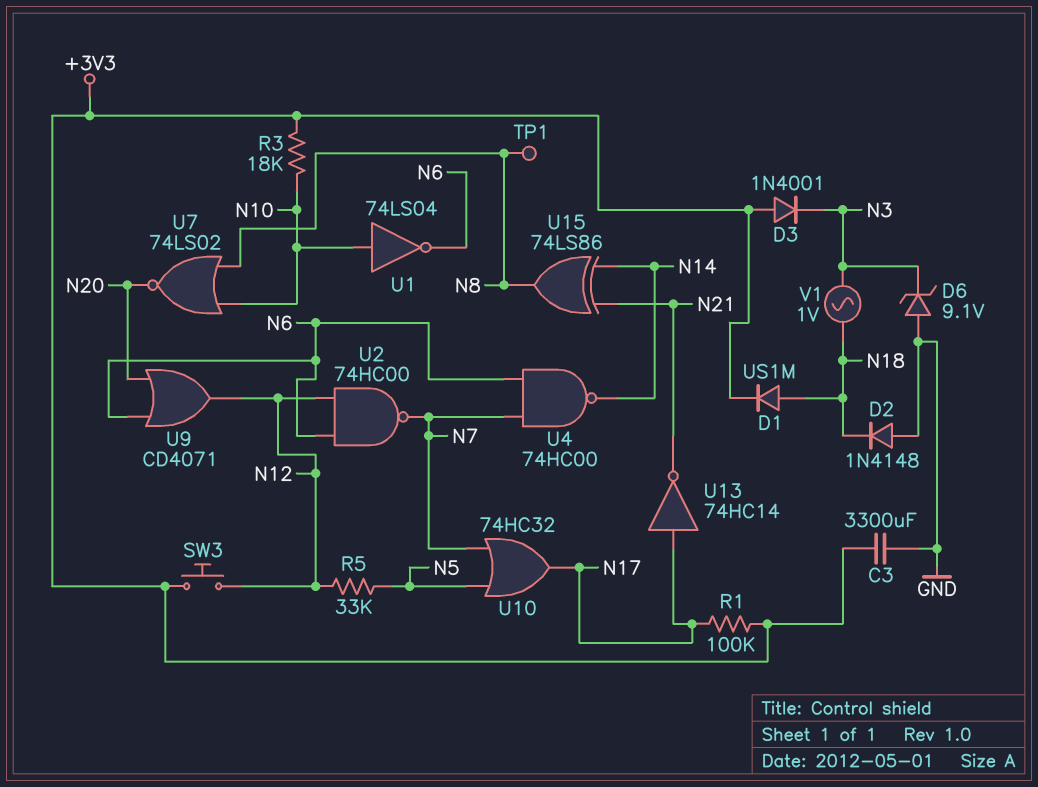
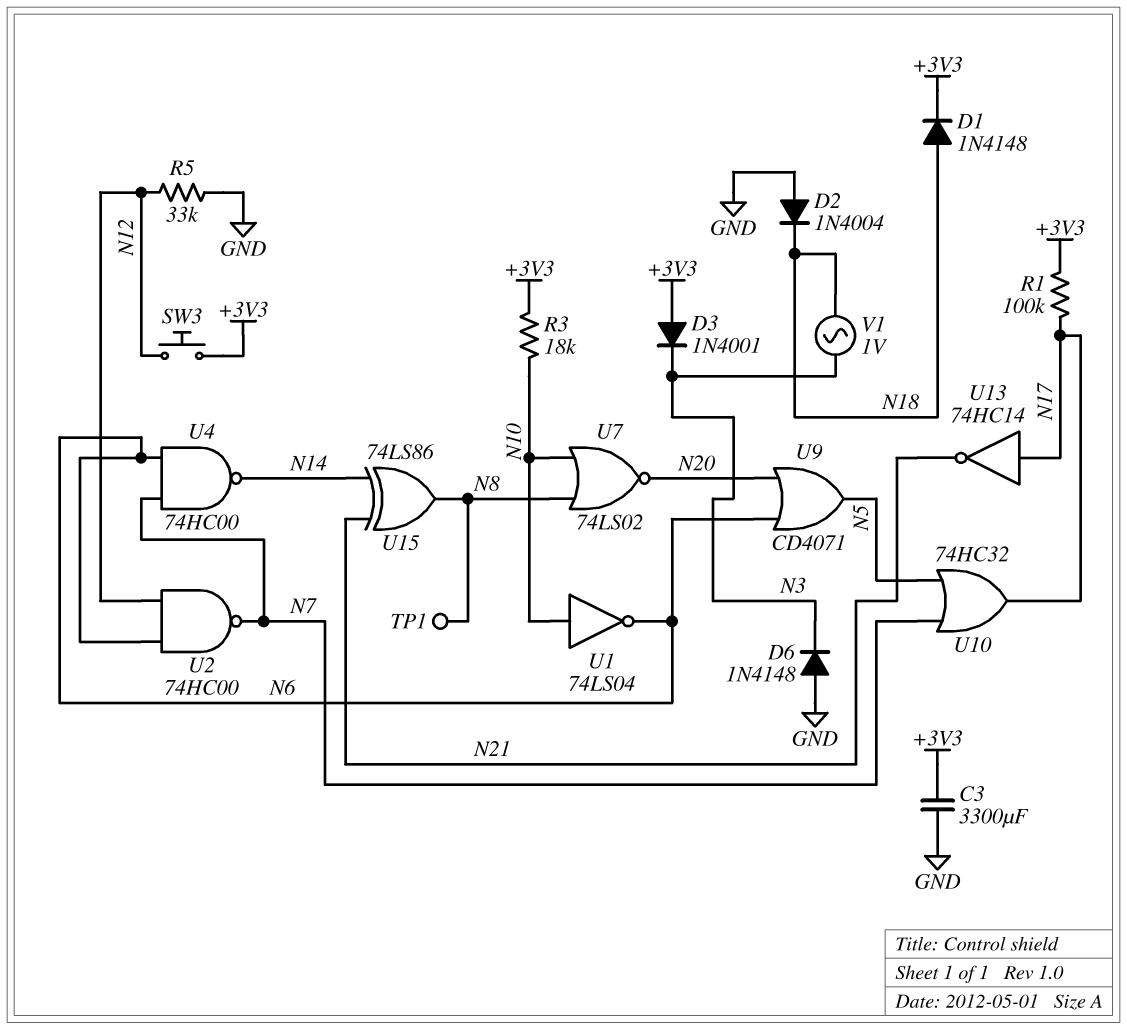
D1: diode US1M (A N18, K +3V3) -> diode 1N4148 (A N18, K +3V3)
D2: diode 1N4148 (A GND, K N18) -> diode 1N4004 (A GND, K N18)
D6: zener 9.1V (A GND, K N3) -> diode 1N4148 (A GND, K N3)
R5: 33k (N5, N12) -> 33k (GND, N12)
U9: OR CD4071 (in N6, in N20, out N12) -> OR CD4071 (in N6, in N20, out N5)

